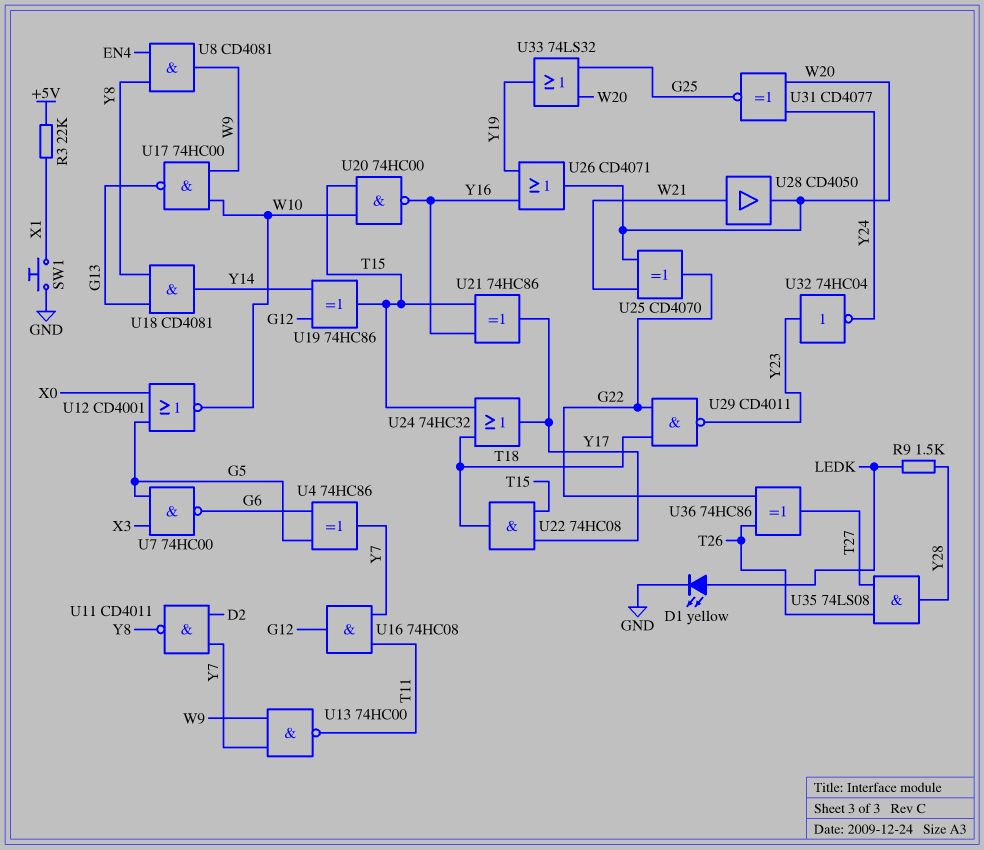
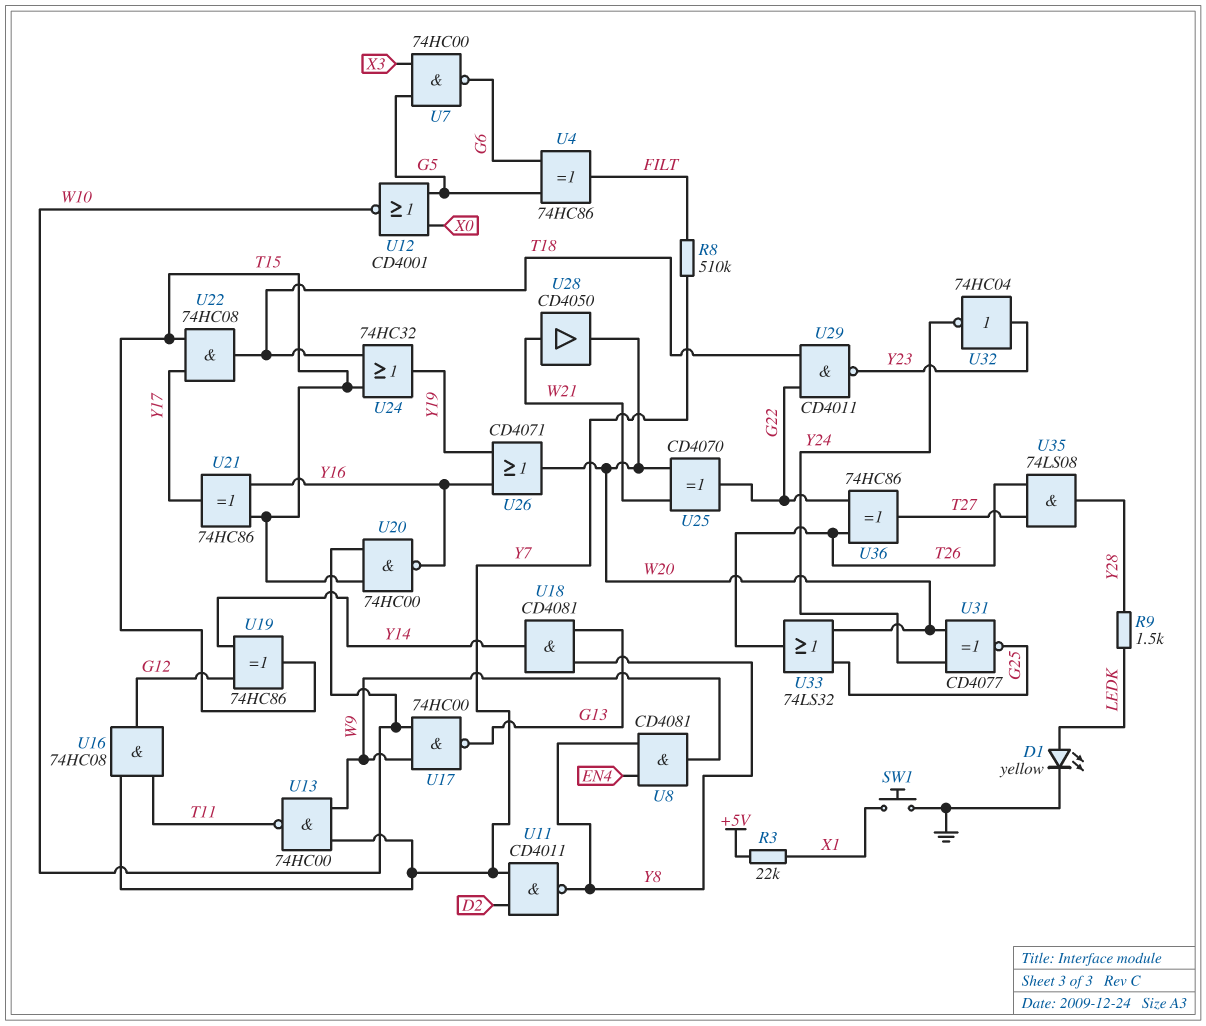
R8: none -> 510k (FILT, Y7)
U4: XOR 74HC86 (in G5, in G6, out Y7) -> XOR 74HC86 (in G5, in G6, out FILT)
U24: OR 74HC32 (in T15, in T18, out Y17) -> OR 74HC32 (in T15, in T18, out Y19)
U33: OR 74LS32 (in G25, in W20, out Y19) -> OR 74LS32 (in G25, in W20, out T26)

